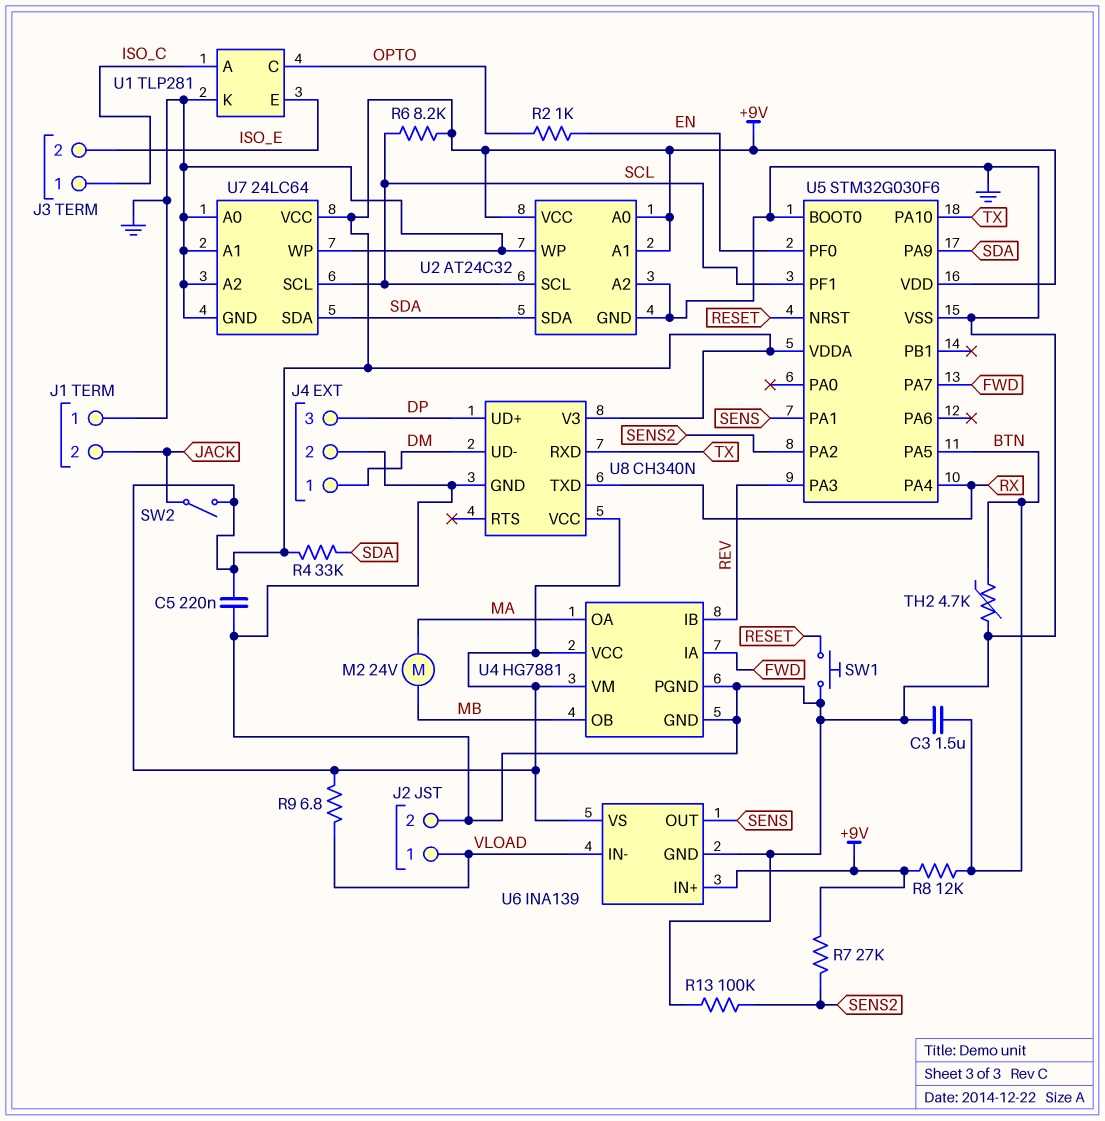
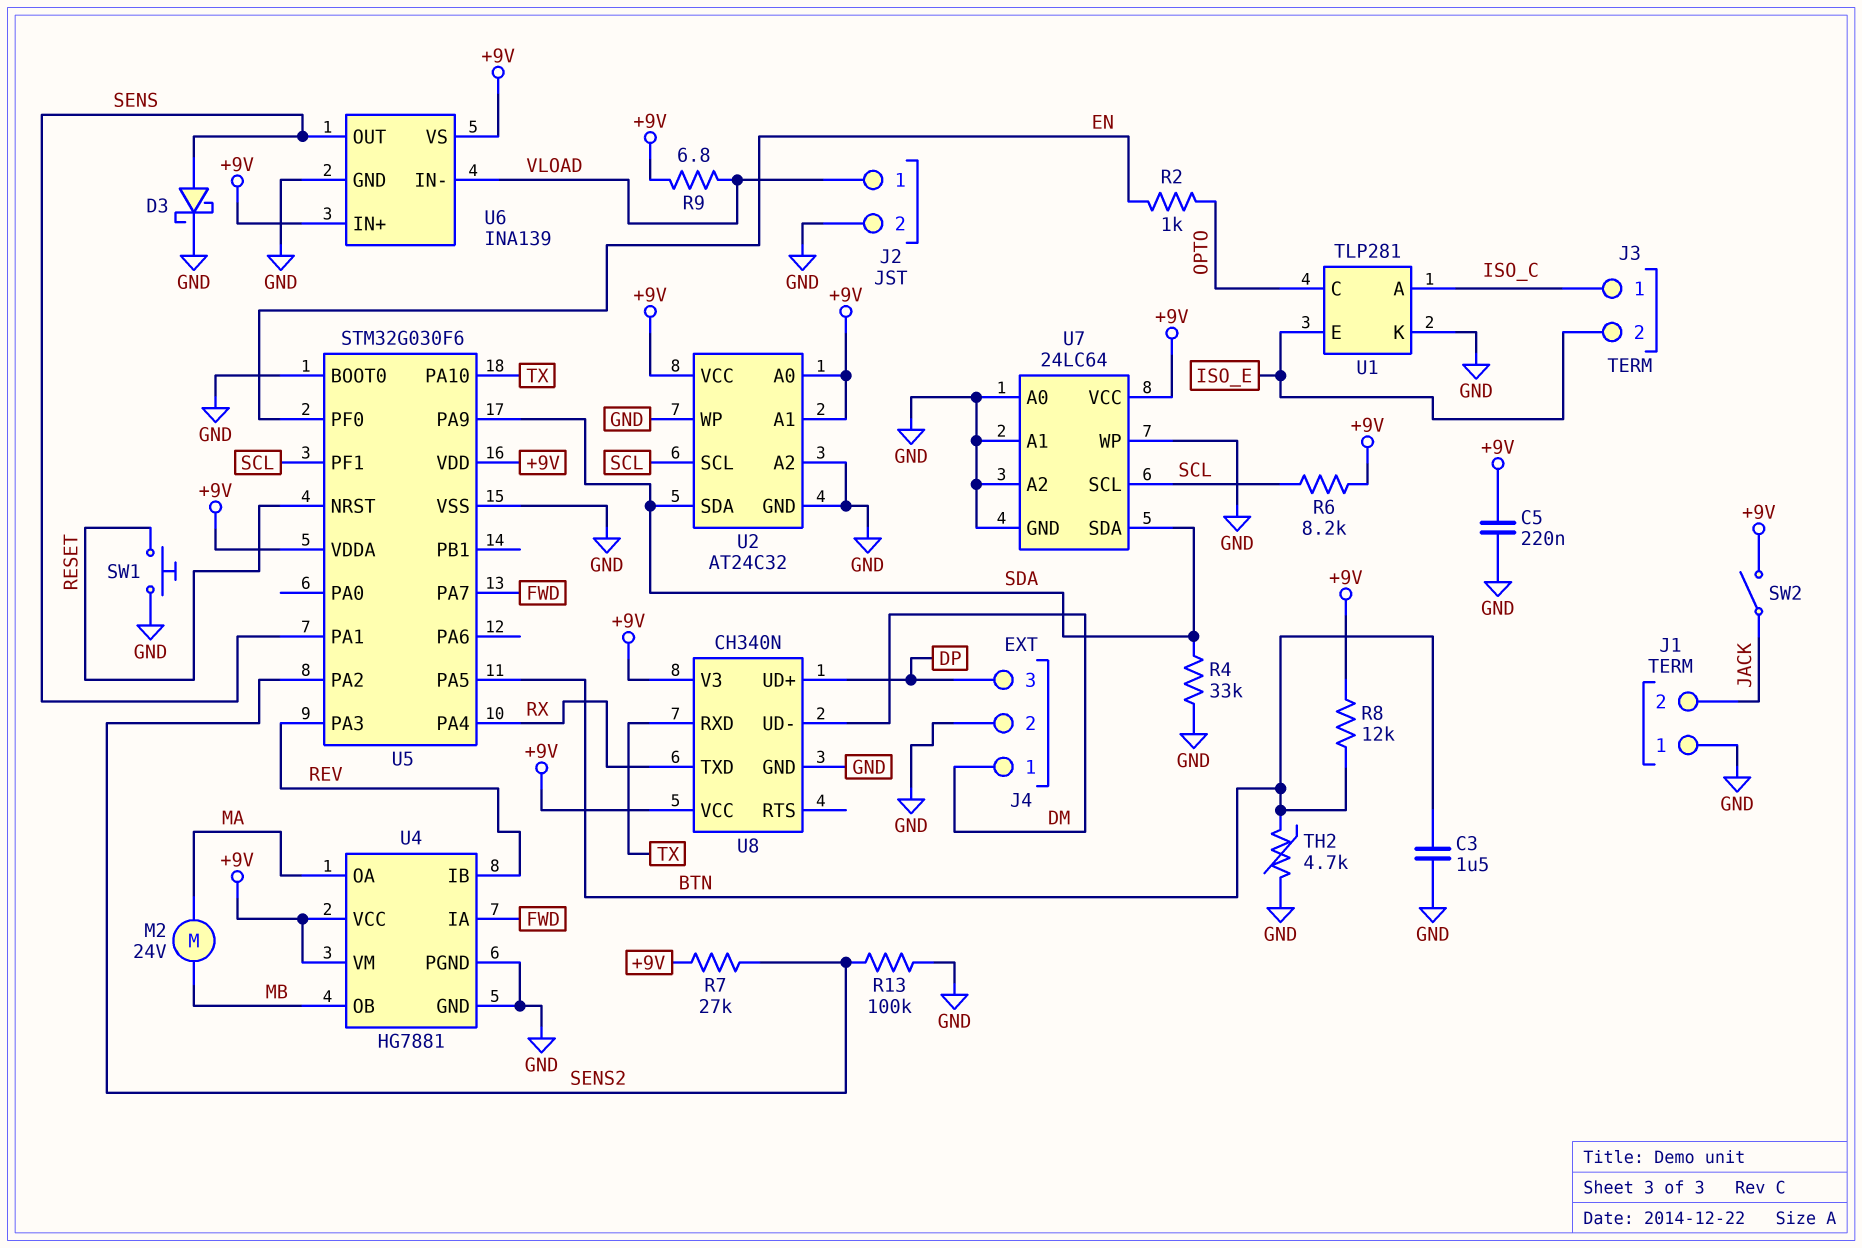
D3: none -> schottky (A SENS, K GND)
R4: 33k (+9V, SDA) -> 33k (GND, SDA)

